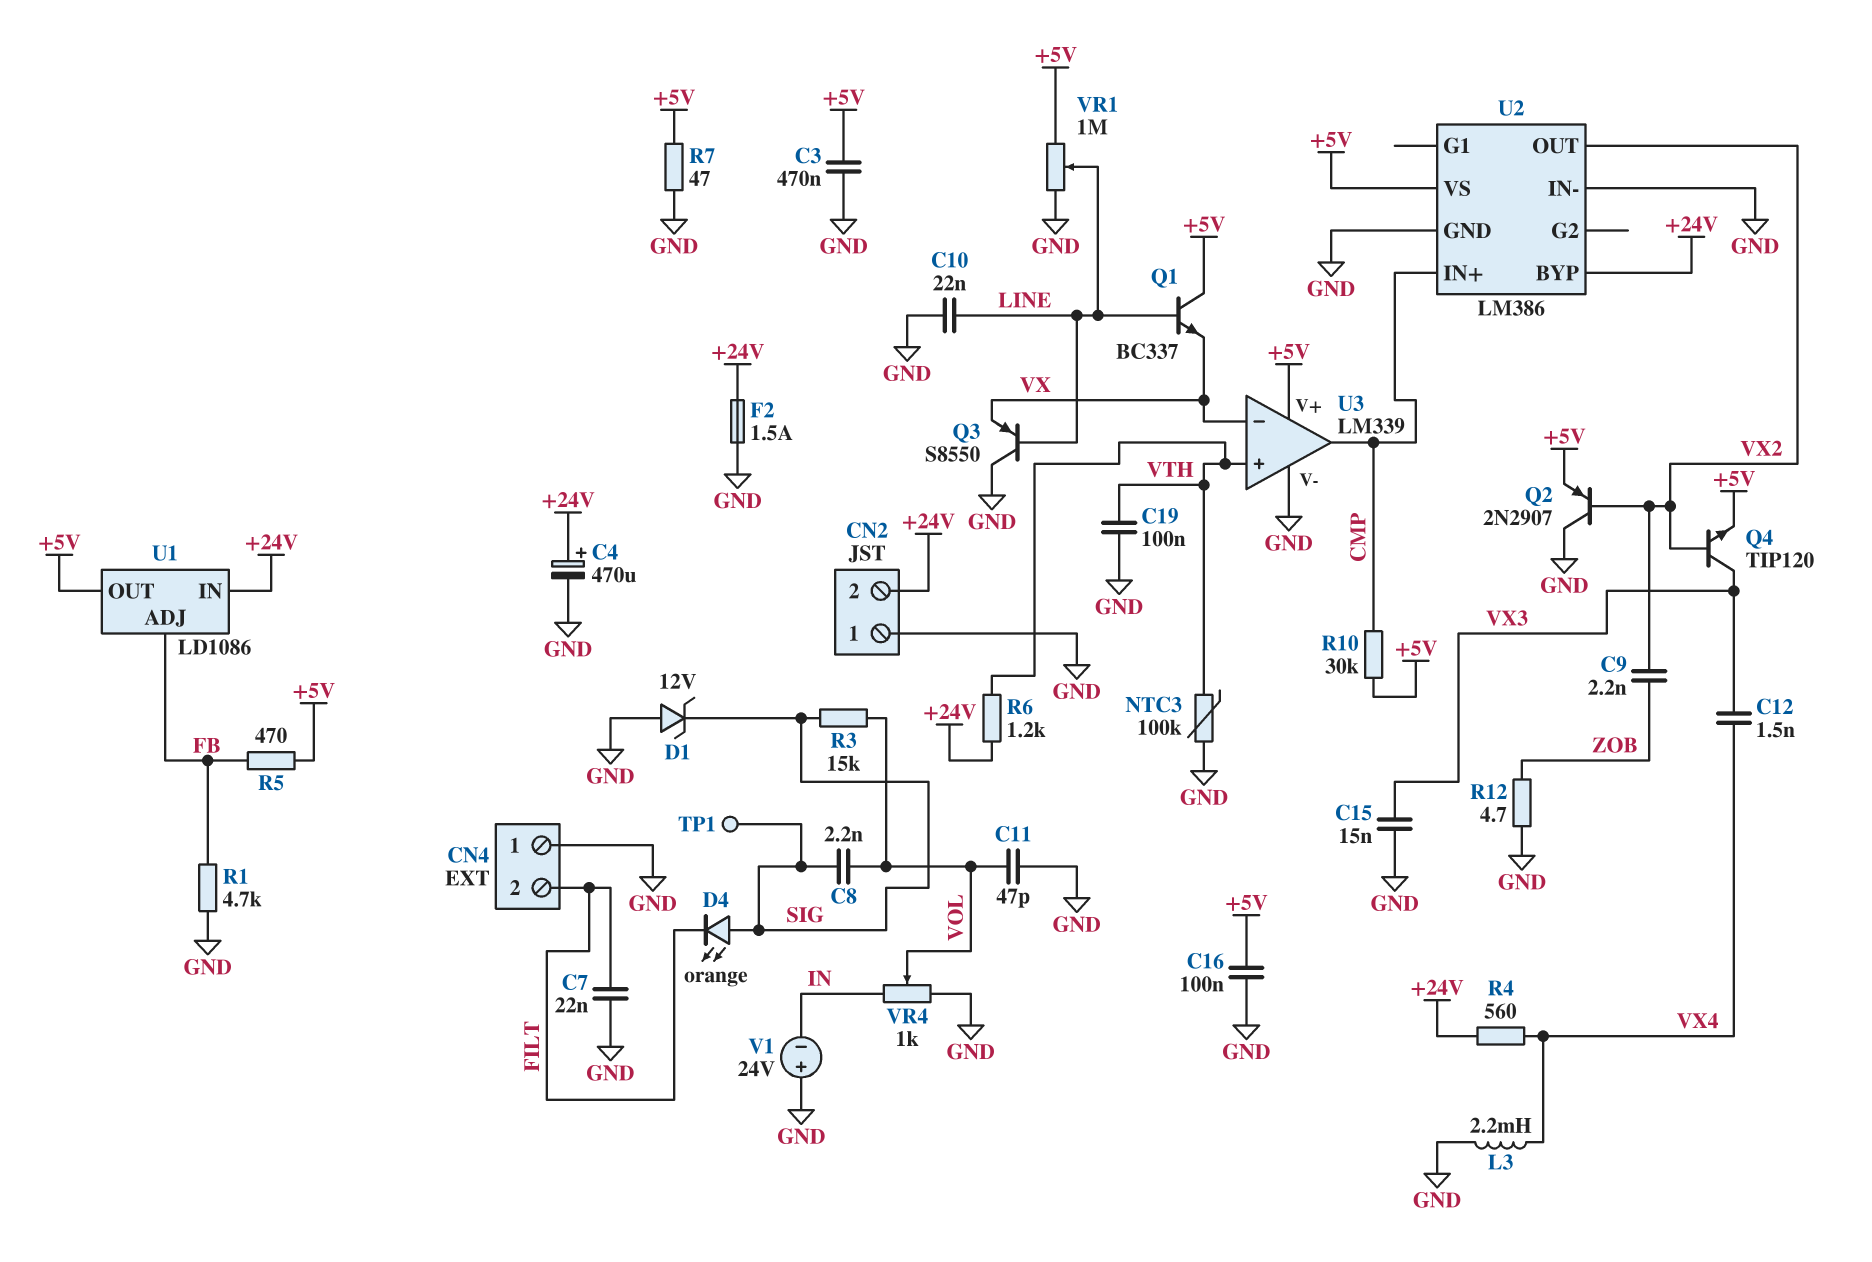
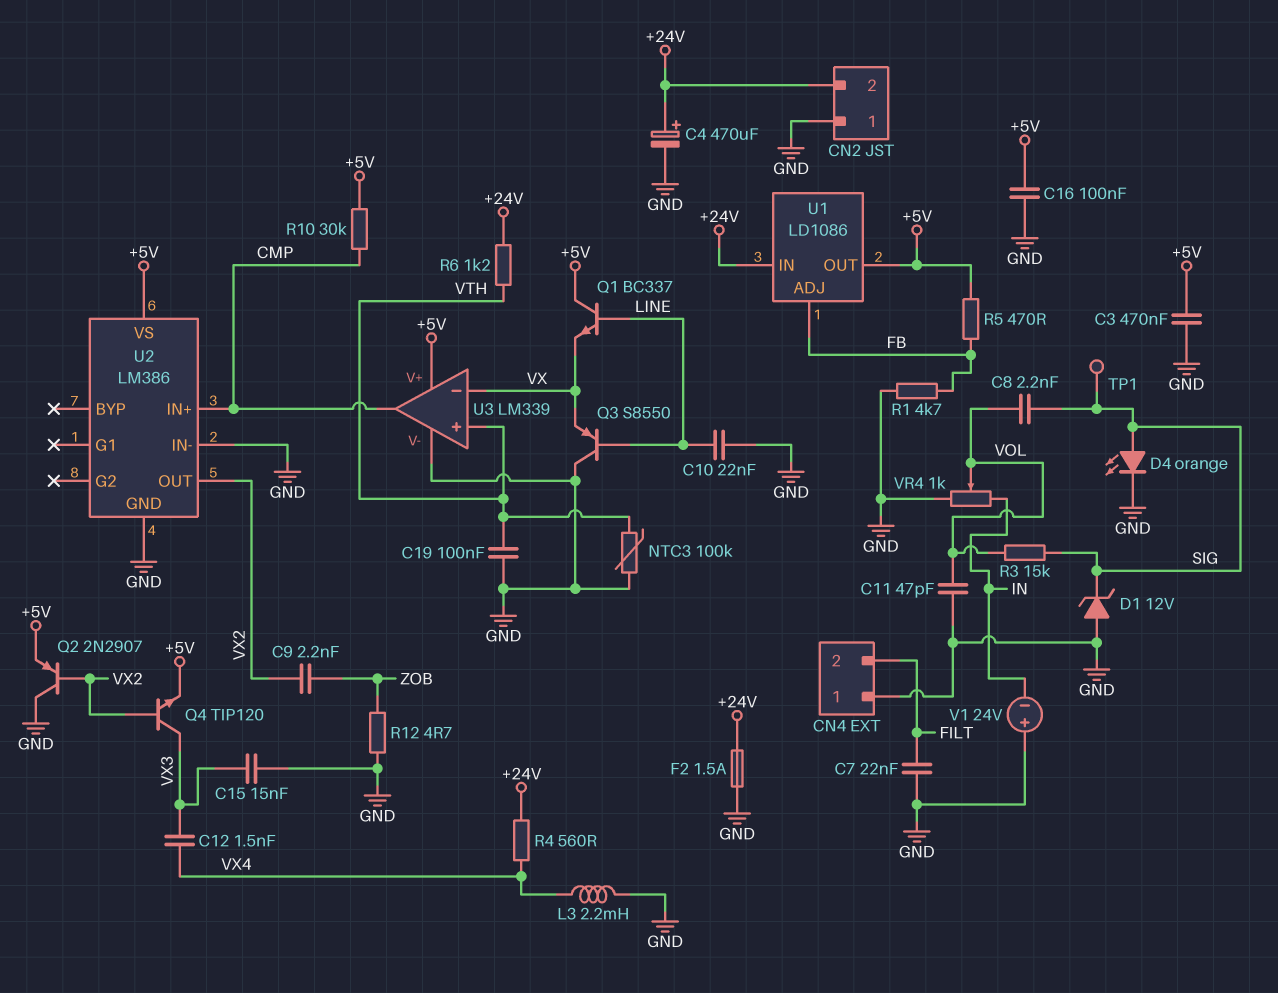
D4: LED orange (A SIG, K FILT) -> LED orange (A SIG, K GND)
R7: 47 (+5V, GND) -> none
U2 pin BYP: +24V -> none
VR1: 1M (+5V, GND, wiper LINE) -> none

